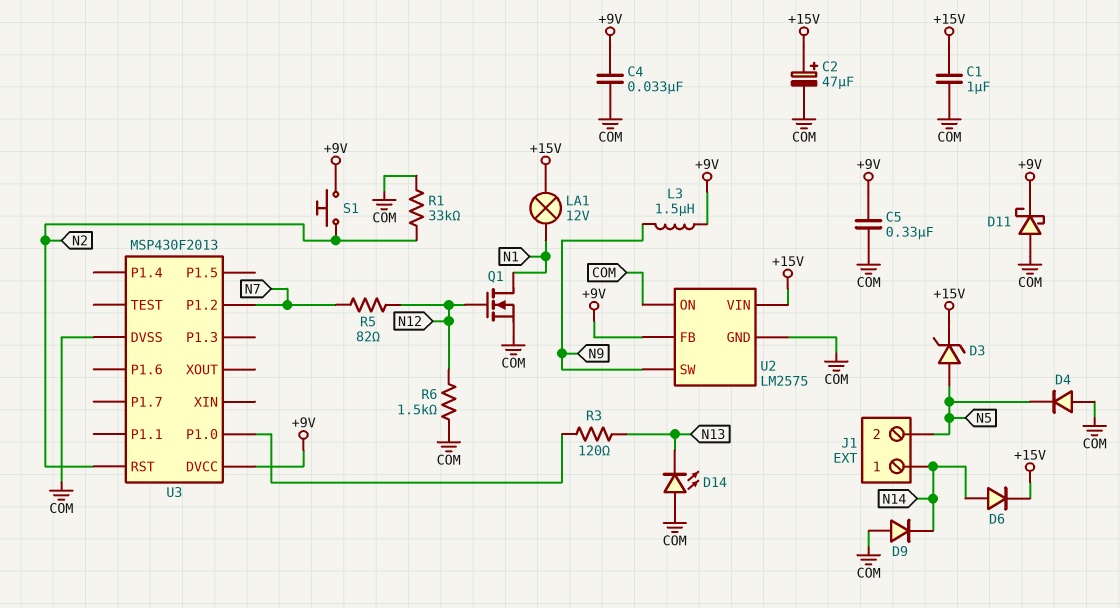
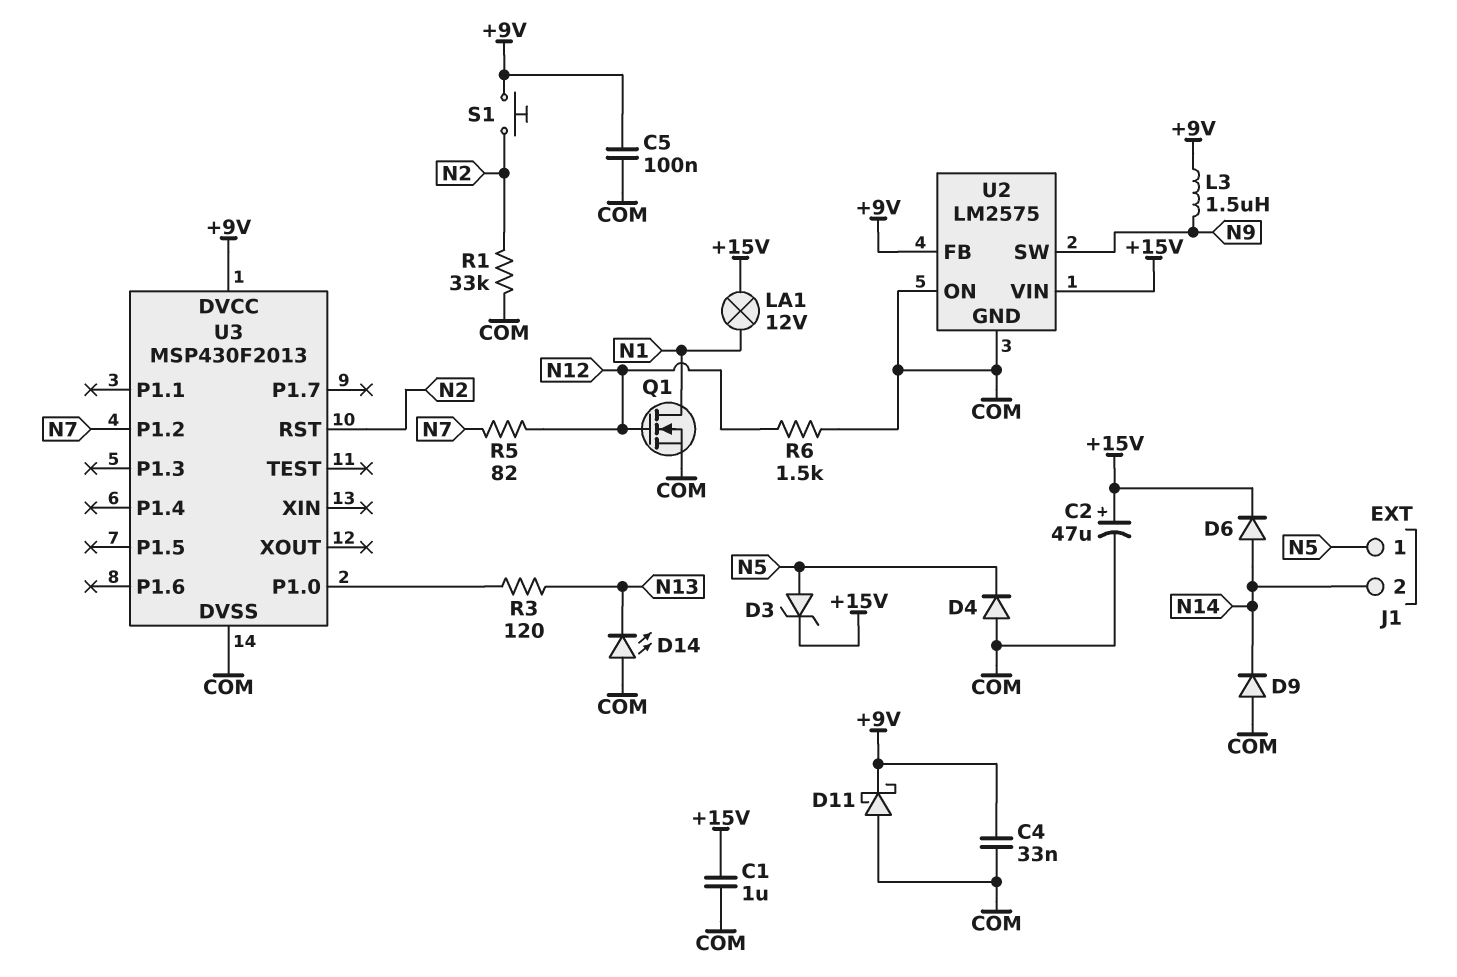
C5: 330nF (+9V, COM) -> 100nF (+9V, COM)
J1 pin 1: N14 -> N5
J1 pin 2: N5 -> N14

